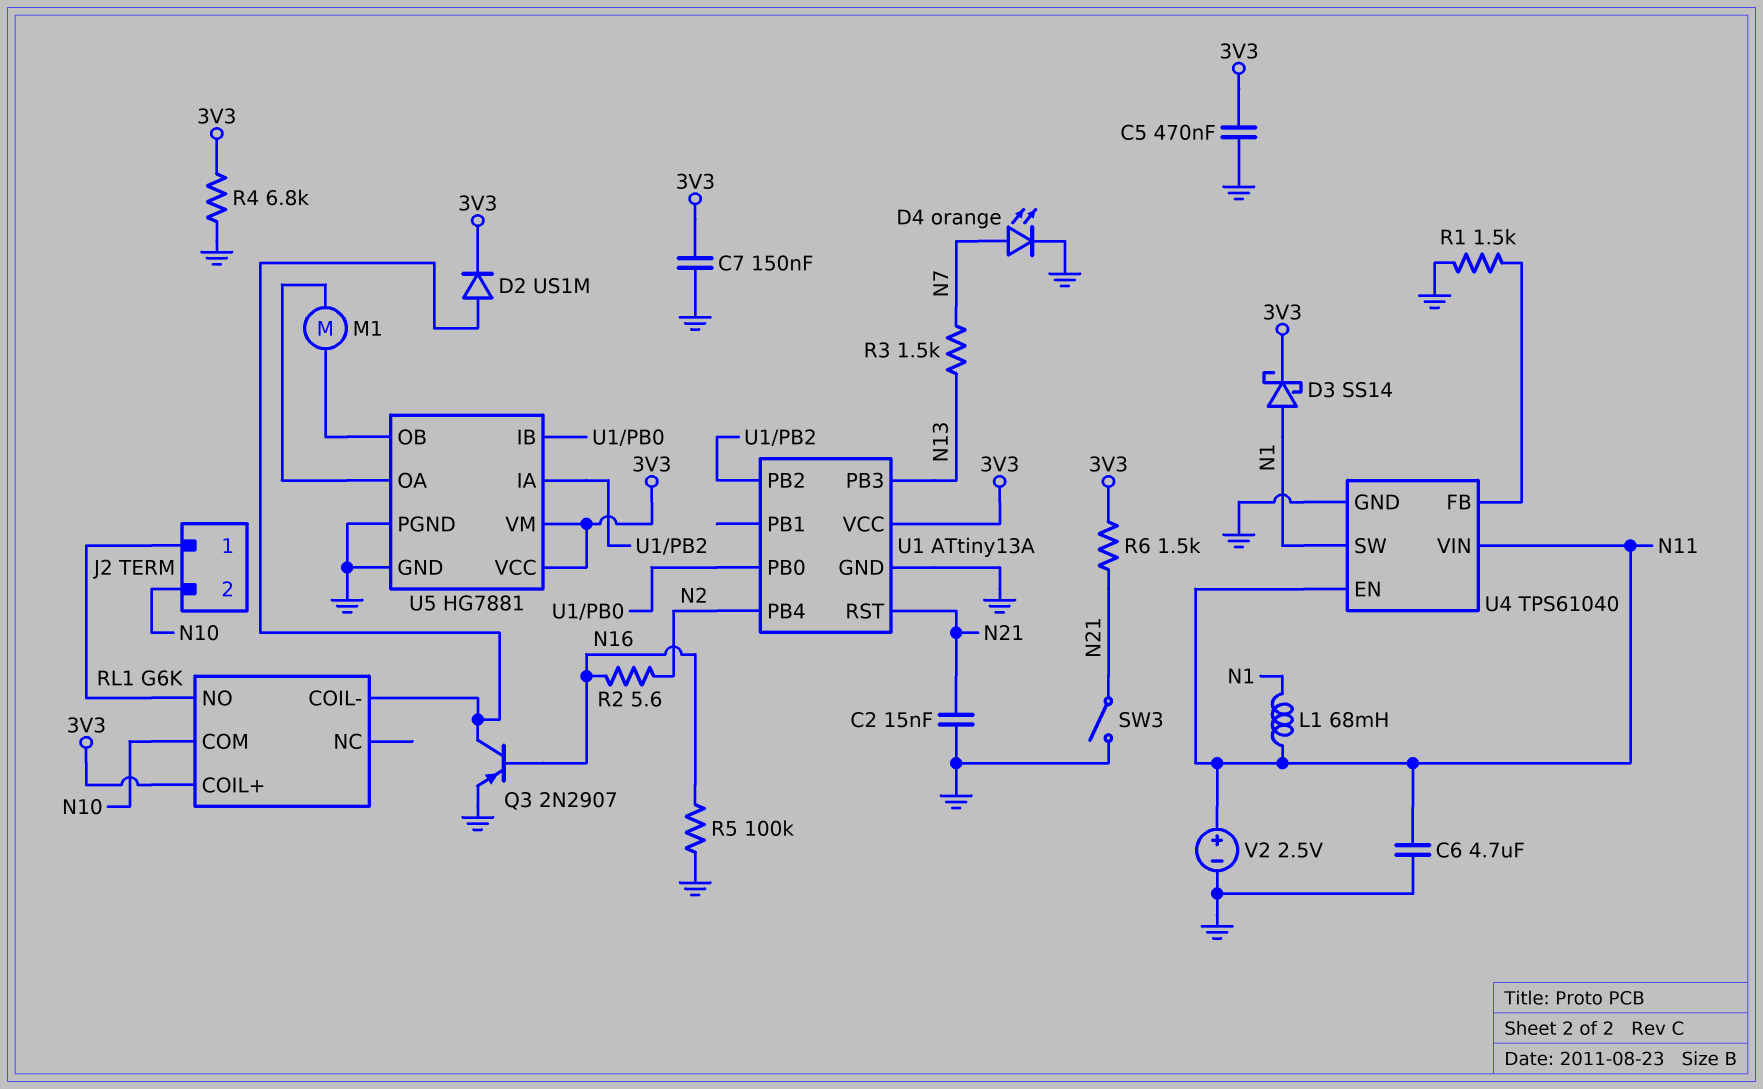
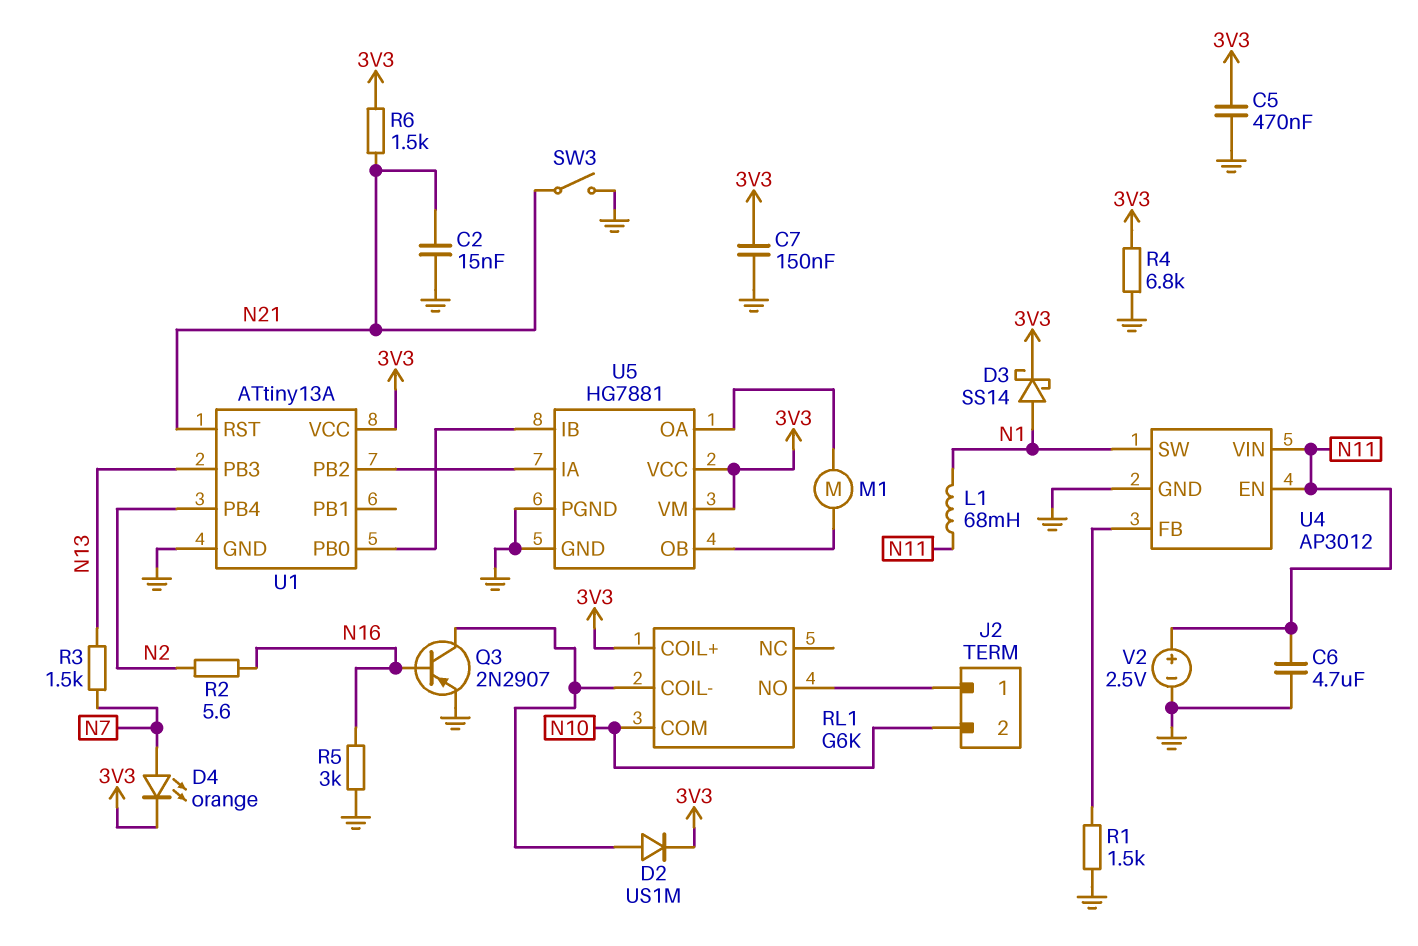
D4: LED orange (A N7, K GND) -> LED orange (A N7, K 3V3)
R5: 100k (GND, N16) -> 3k (GND, N16)
U4: TPS61040 -> AP3012

